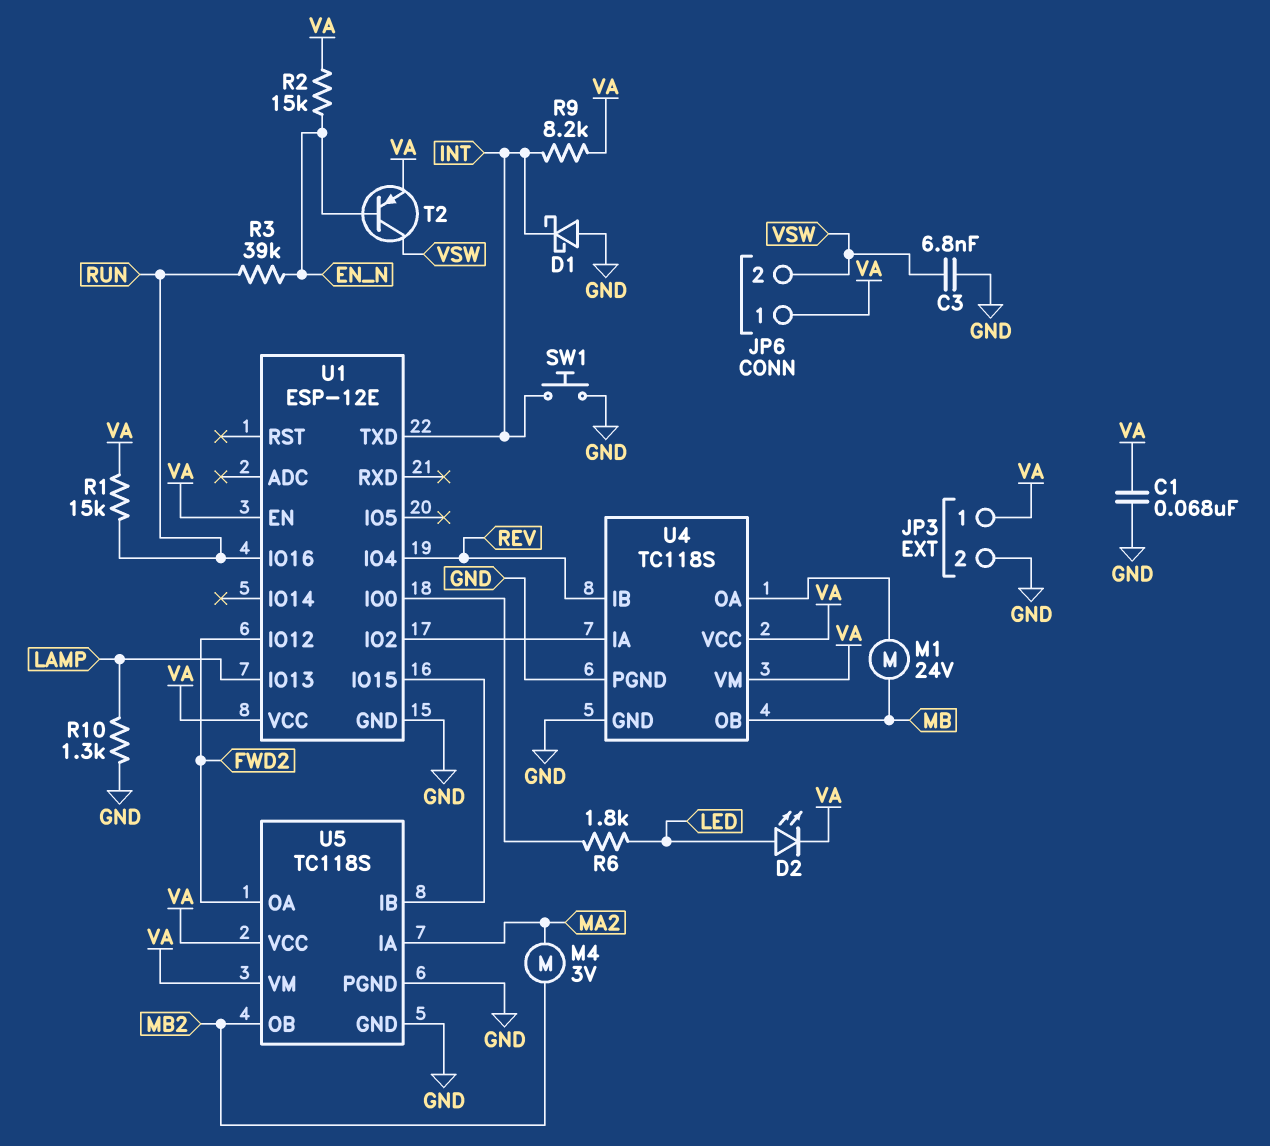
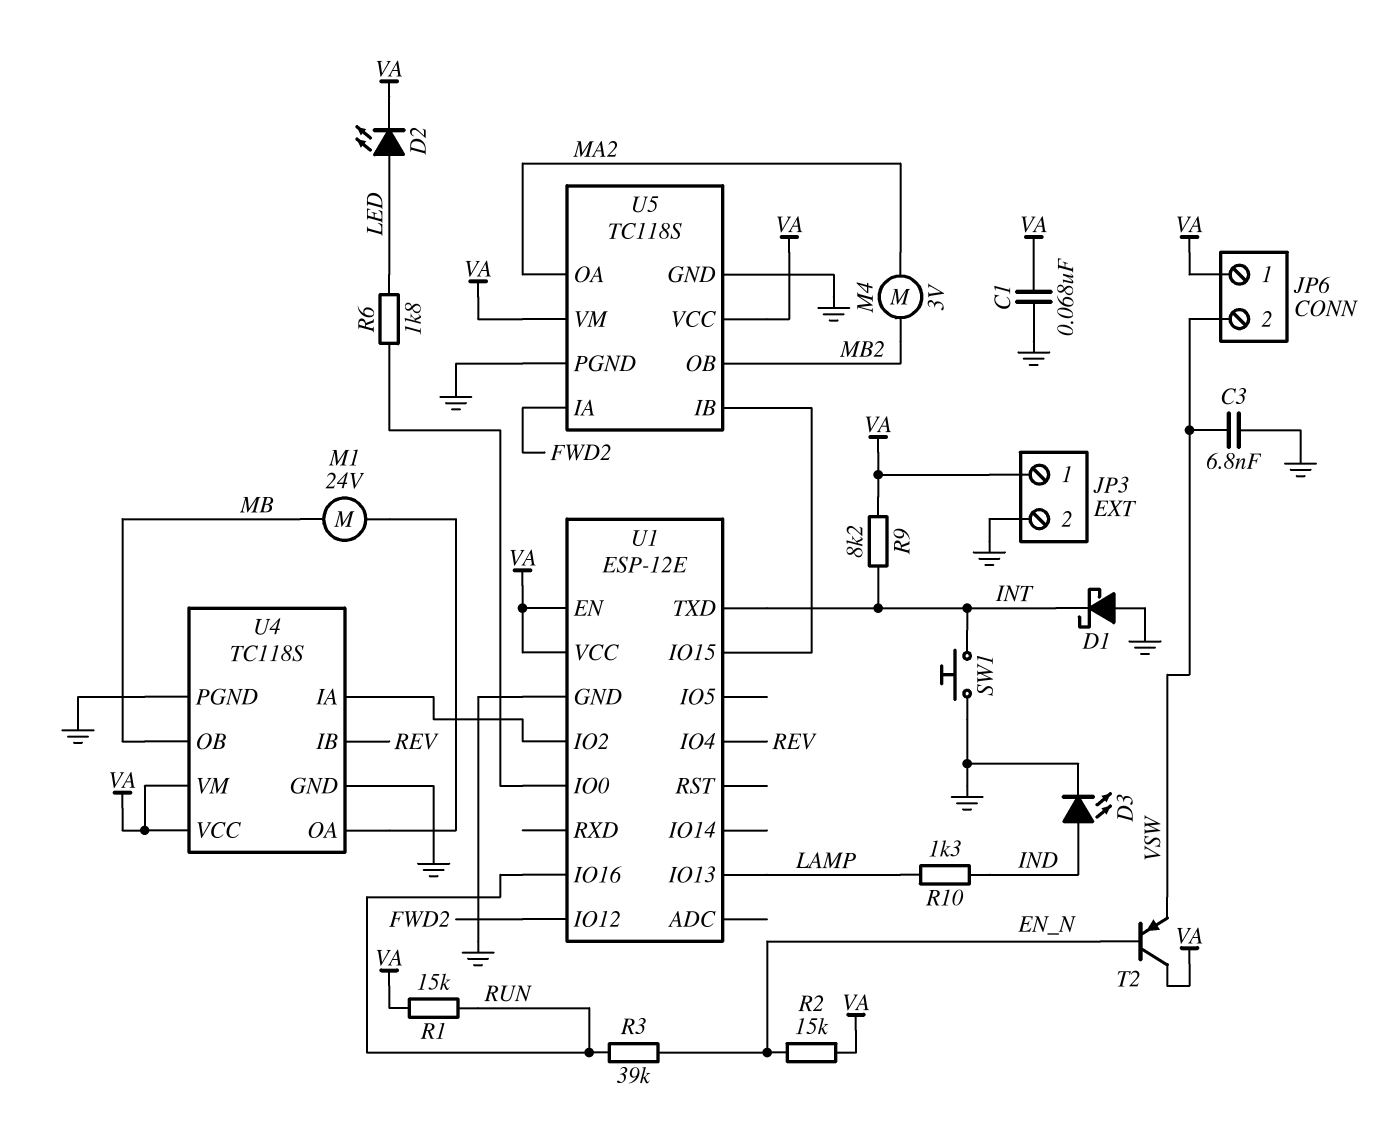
D3: none -> LED (A IND, K GND)
R10: 1.3k (GND, LAMP) -> 1.3k (IND, LAMP)
T2: PNP (B EN_N, C VSW, E VA) -> PNP (B EN_N, C VA, E VSW)
U5 pin IA: MA2 -> FWD2
U5 pin OA: FWD2 -> MA2

